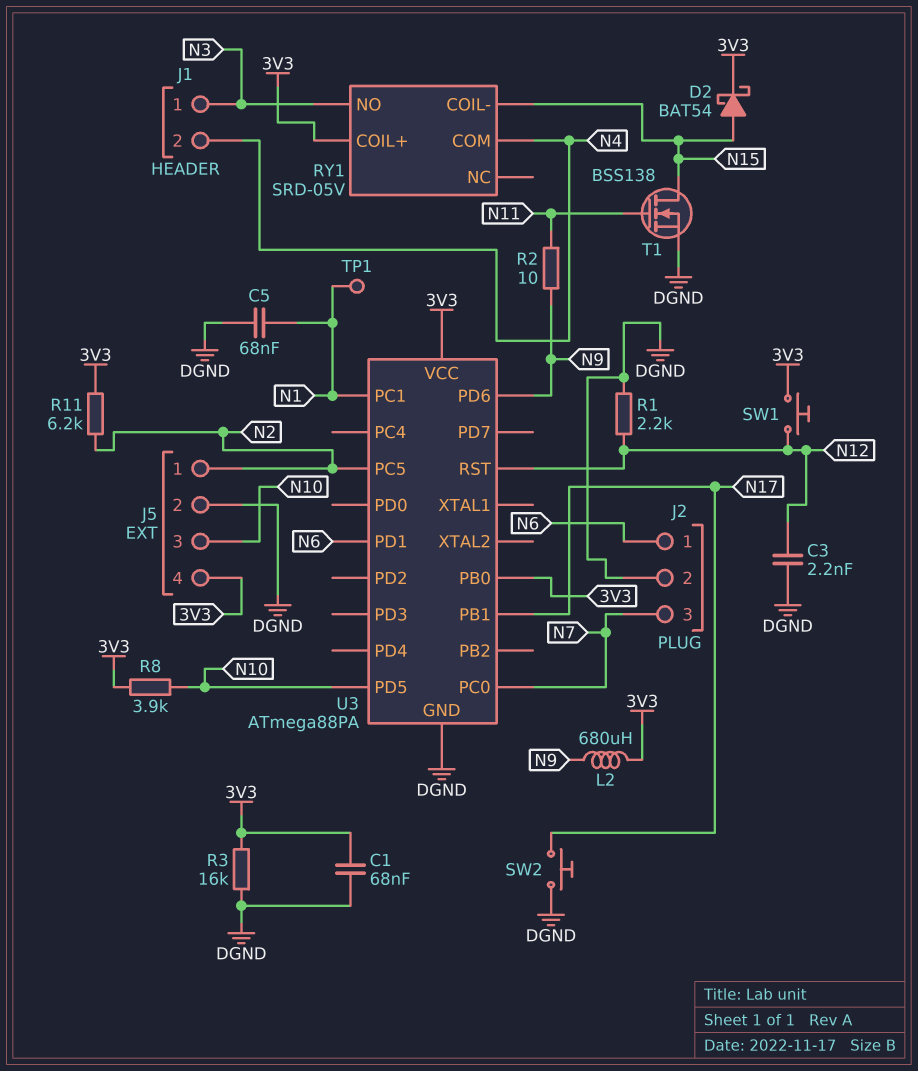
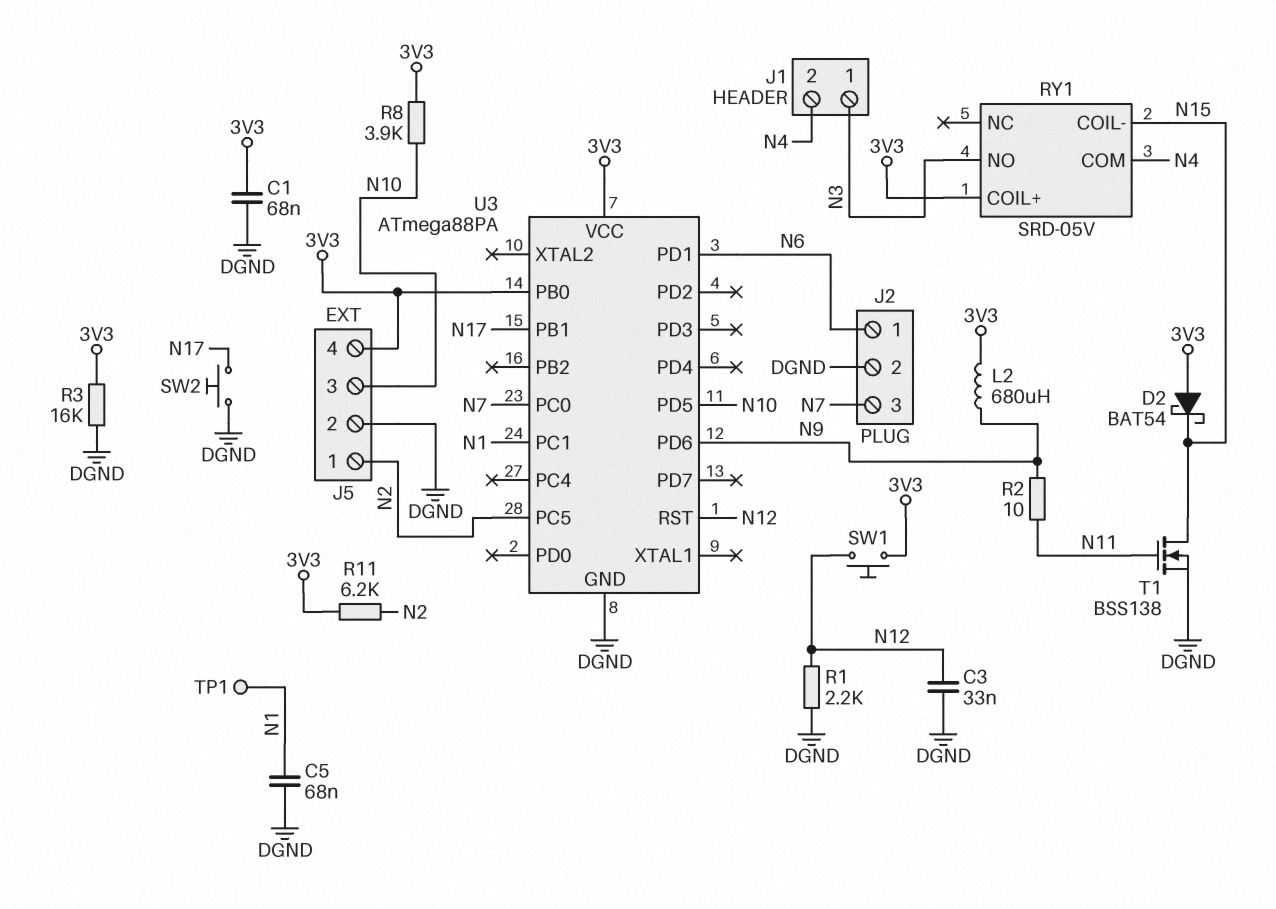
C3: 2.2nF (DGND, N12) -> 33nF (DGND, N12)
D2: schottky BAT54 (A N15, K 3V3) -> schottky BAT54 (A 3V3, K N15)

